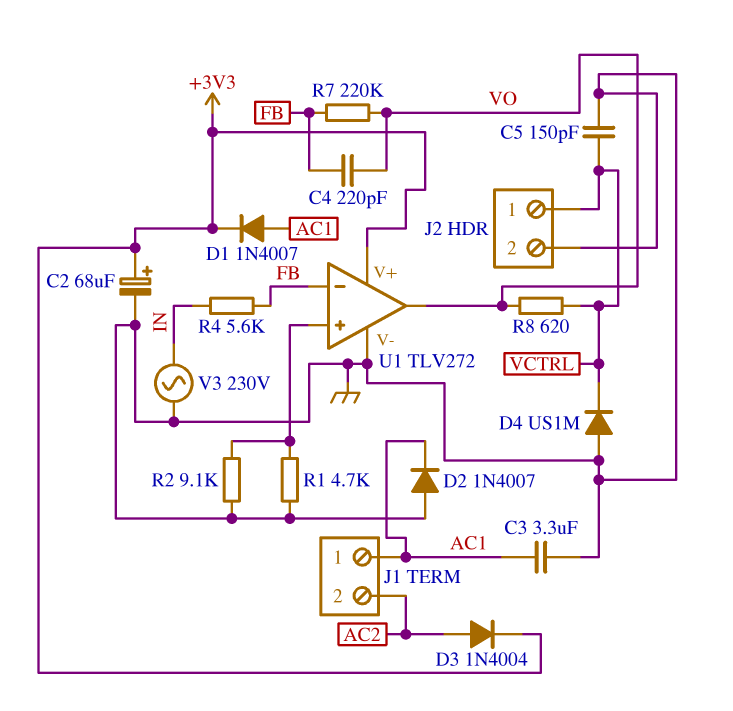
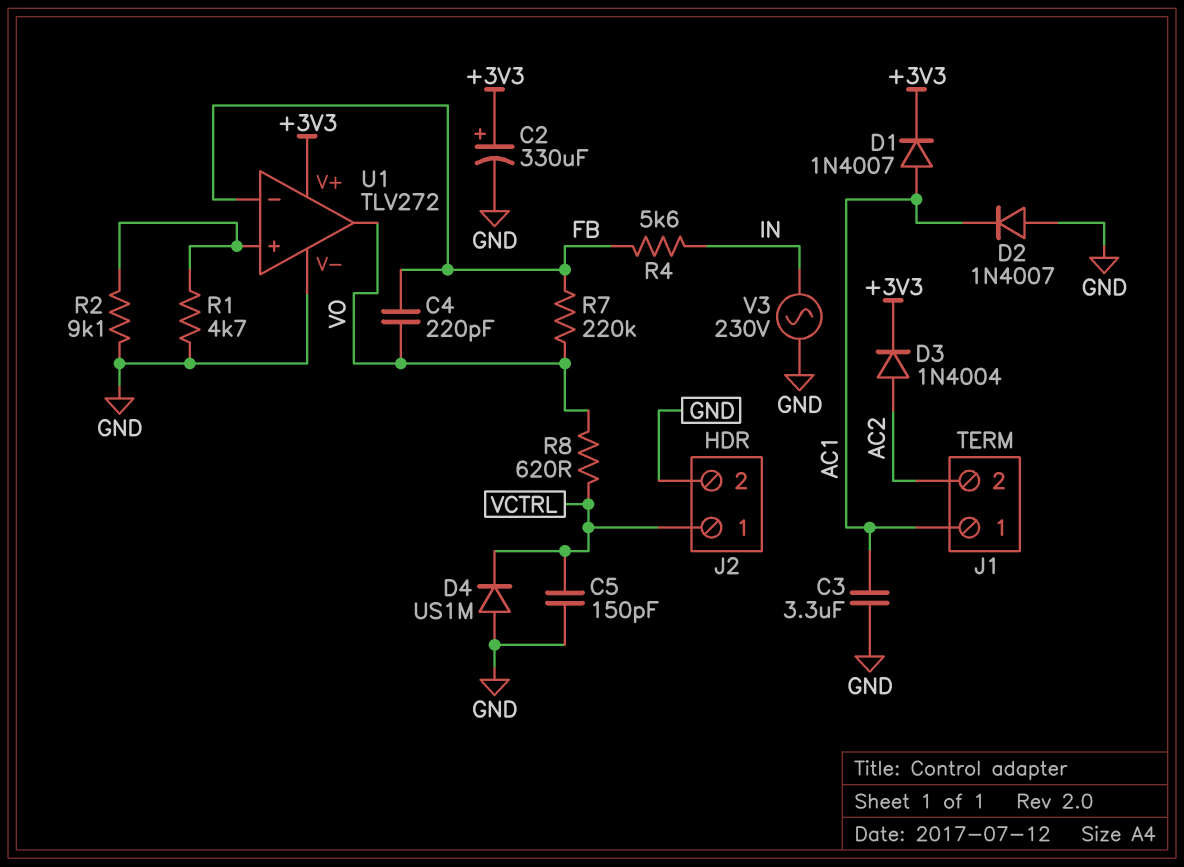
C2: 68uF (plus +3V3, minus GND) -> 330uF (plus +3V3, minus GND)

